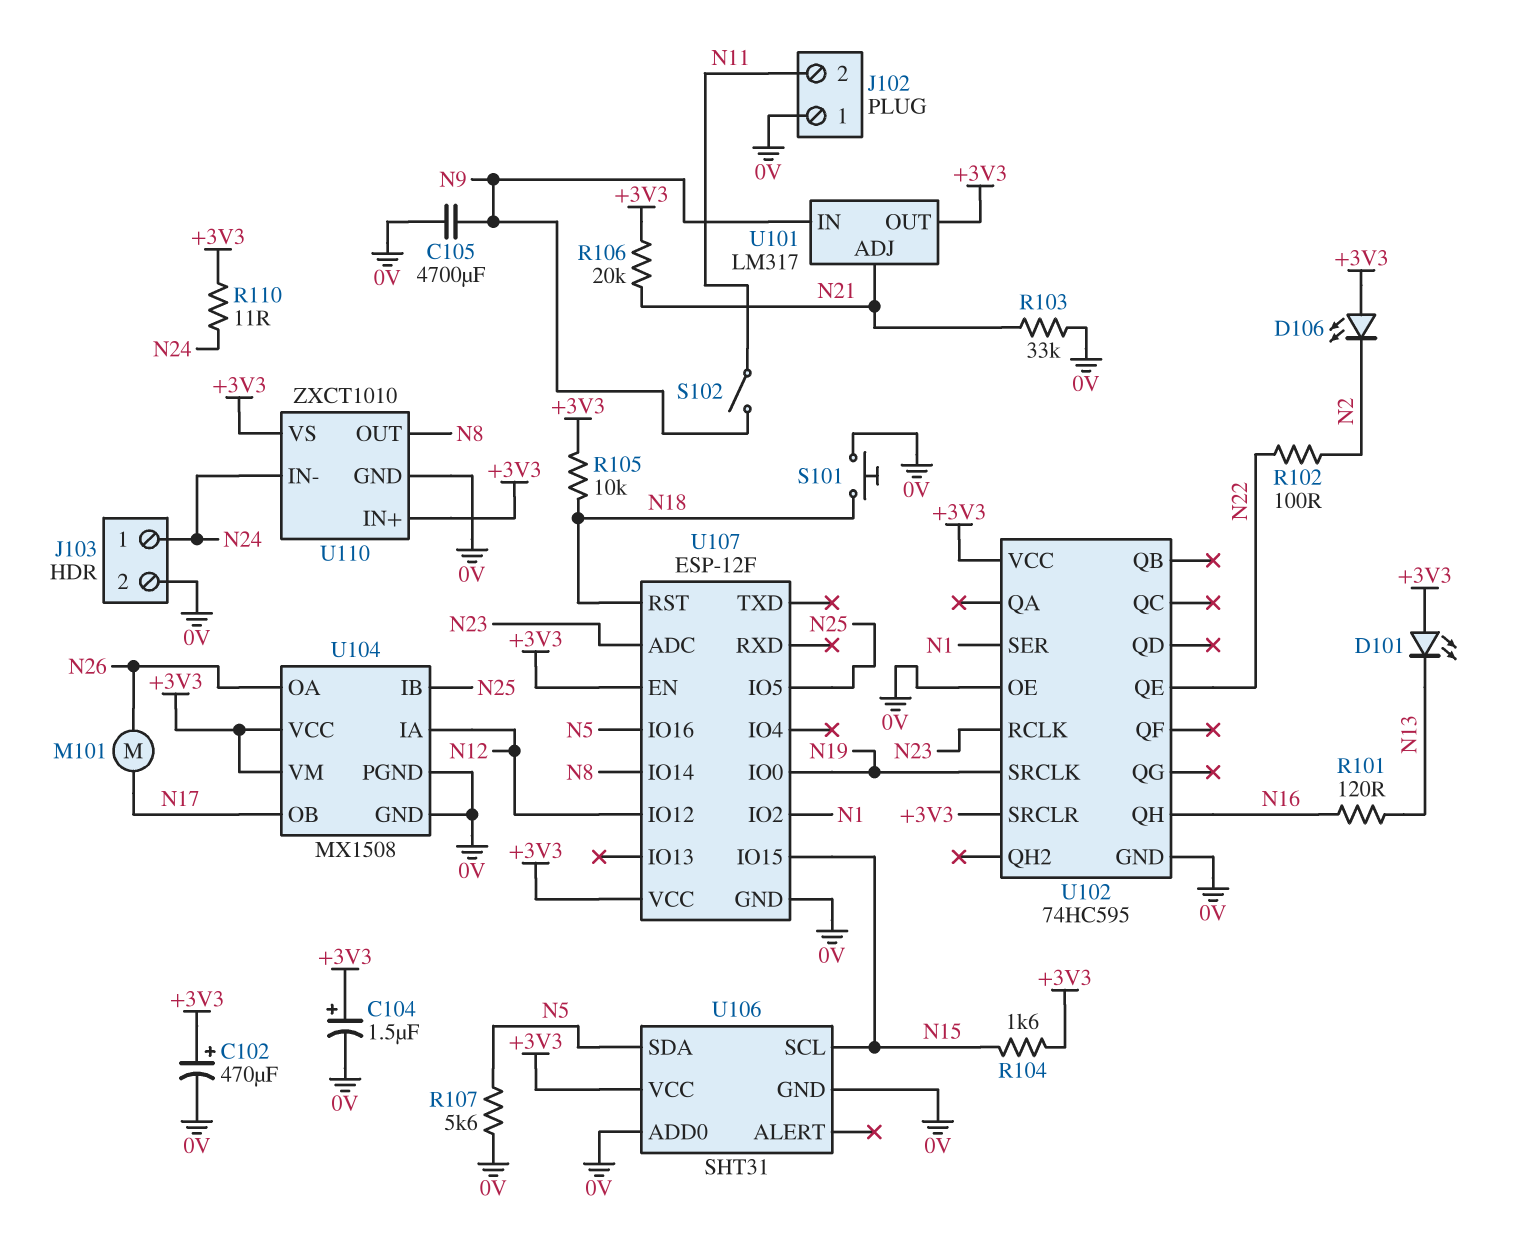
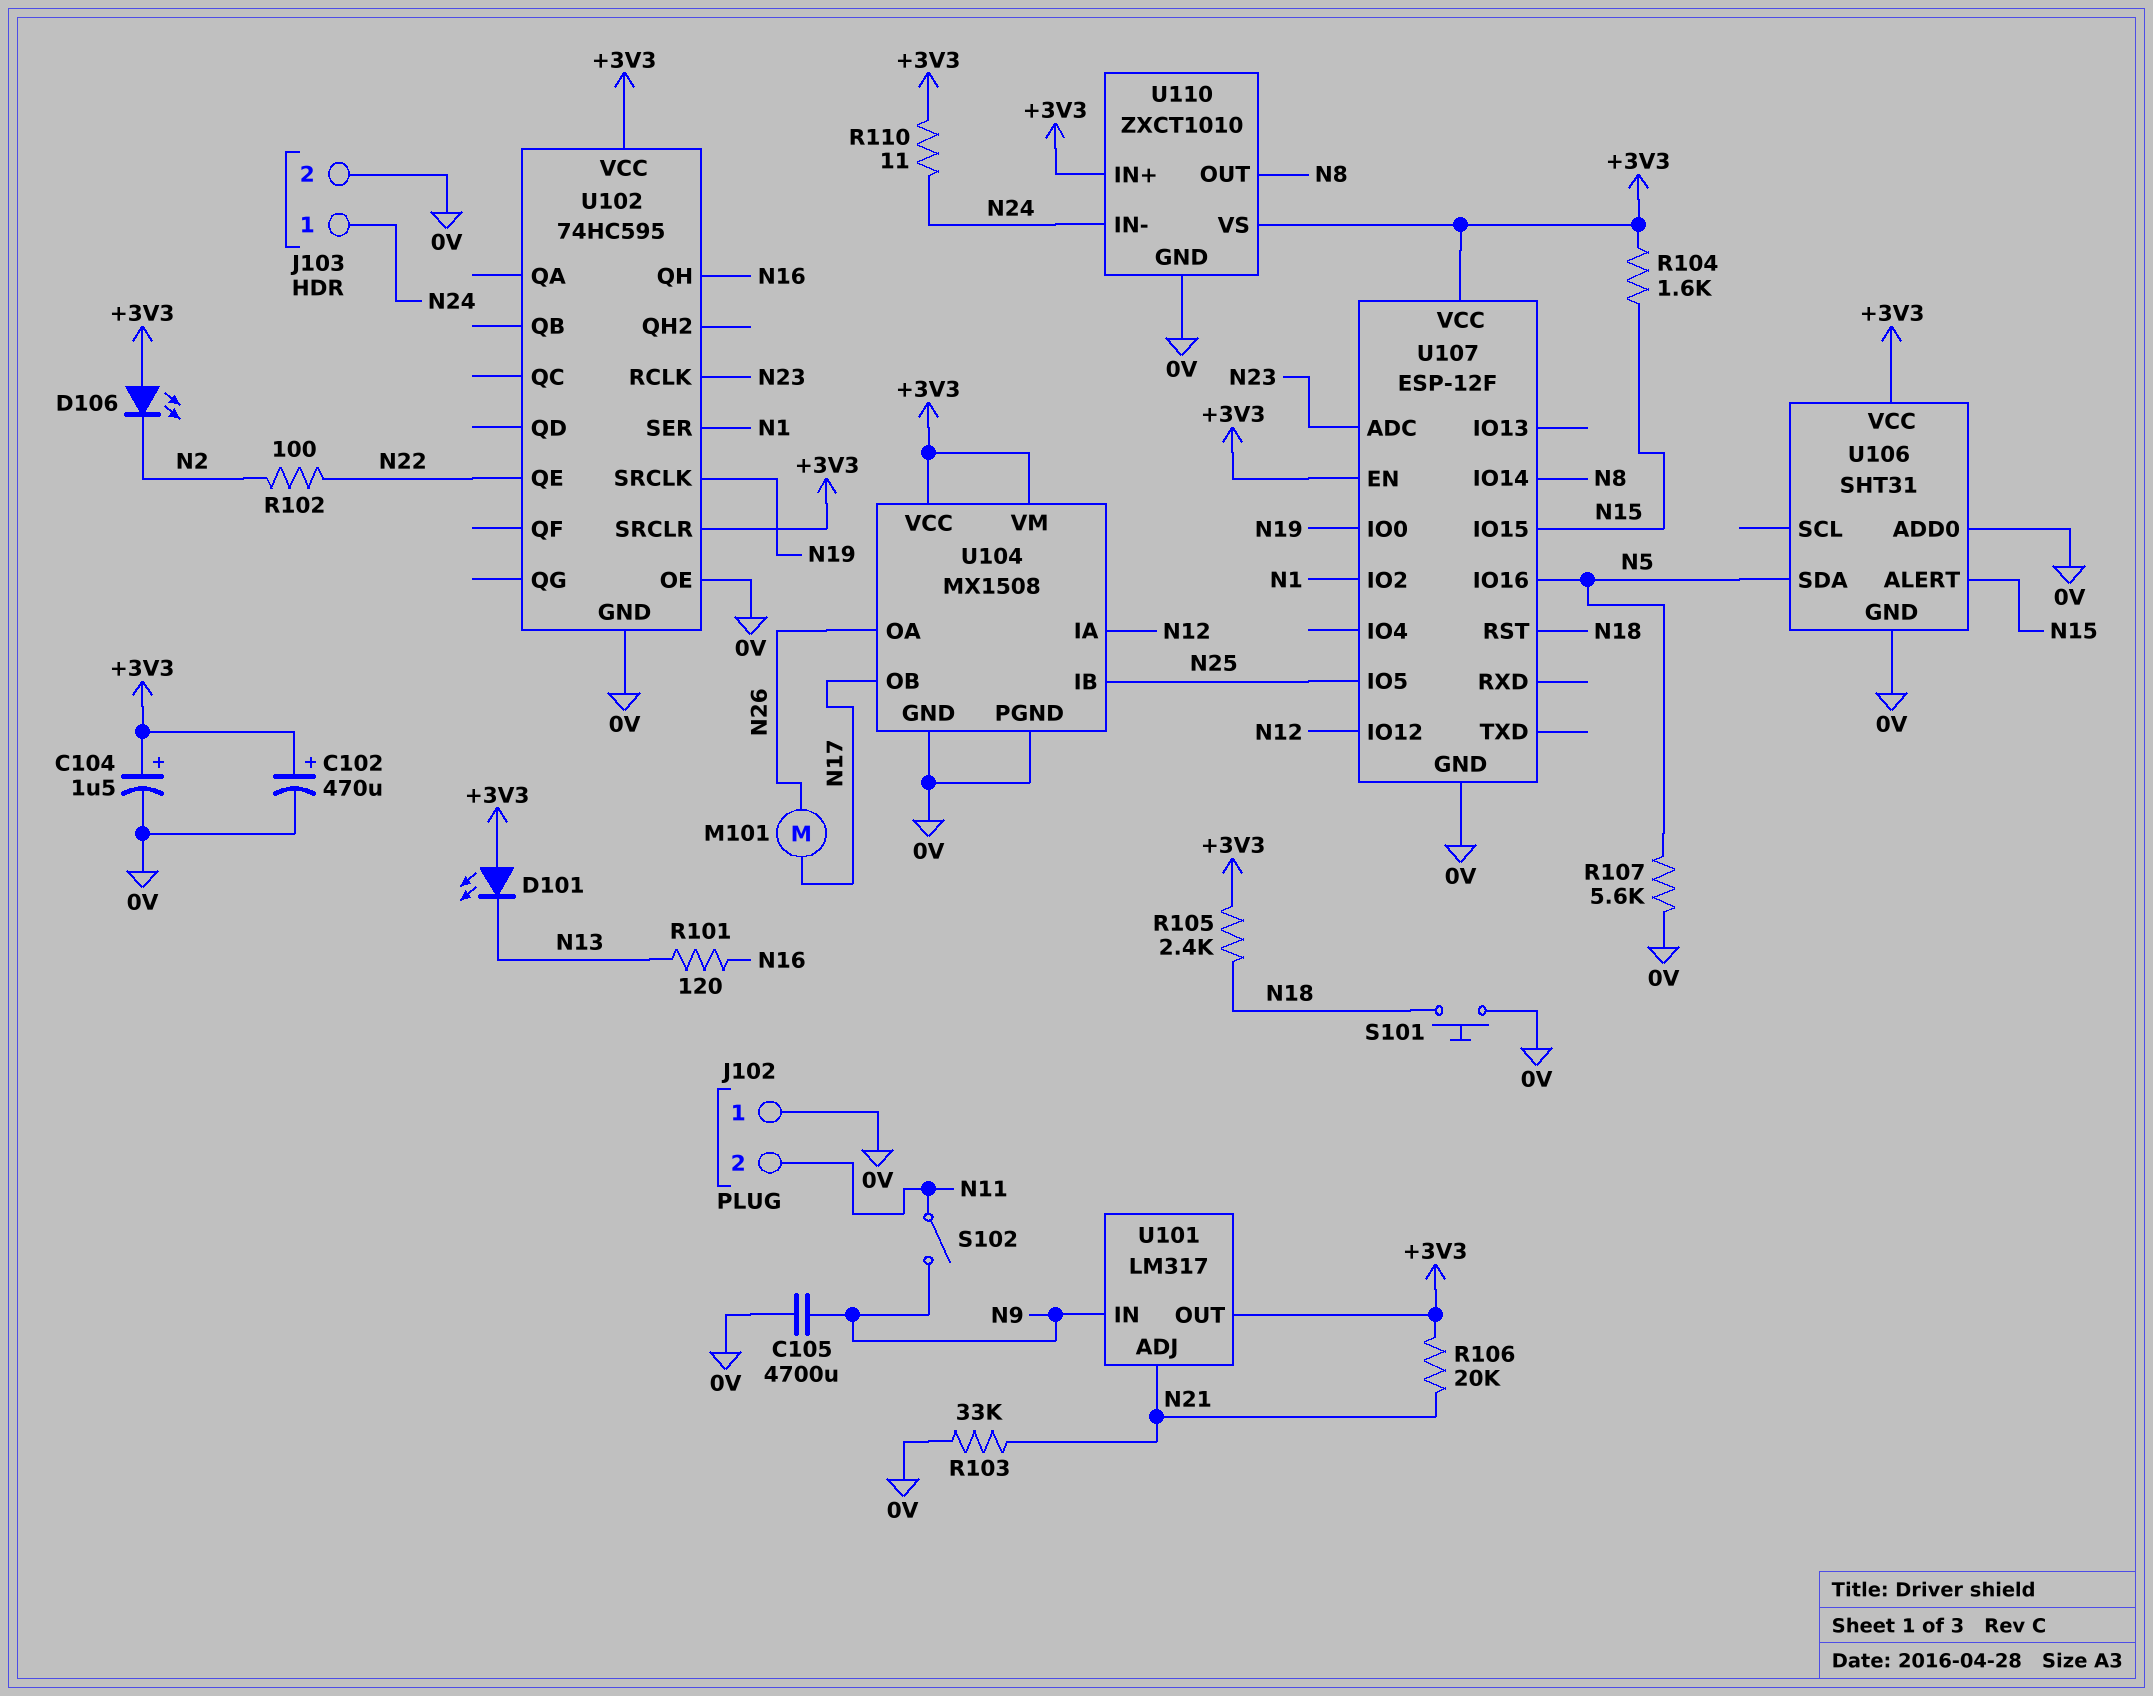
R105: 10k (+3V3, N18) -> 2.4k (+3V3, N18)
U106 pin ALERT: none -> N15
U106 pin SCL: N15 -> none

